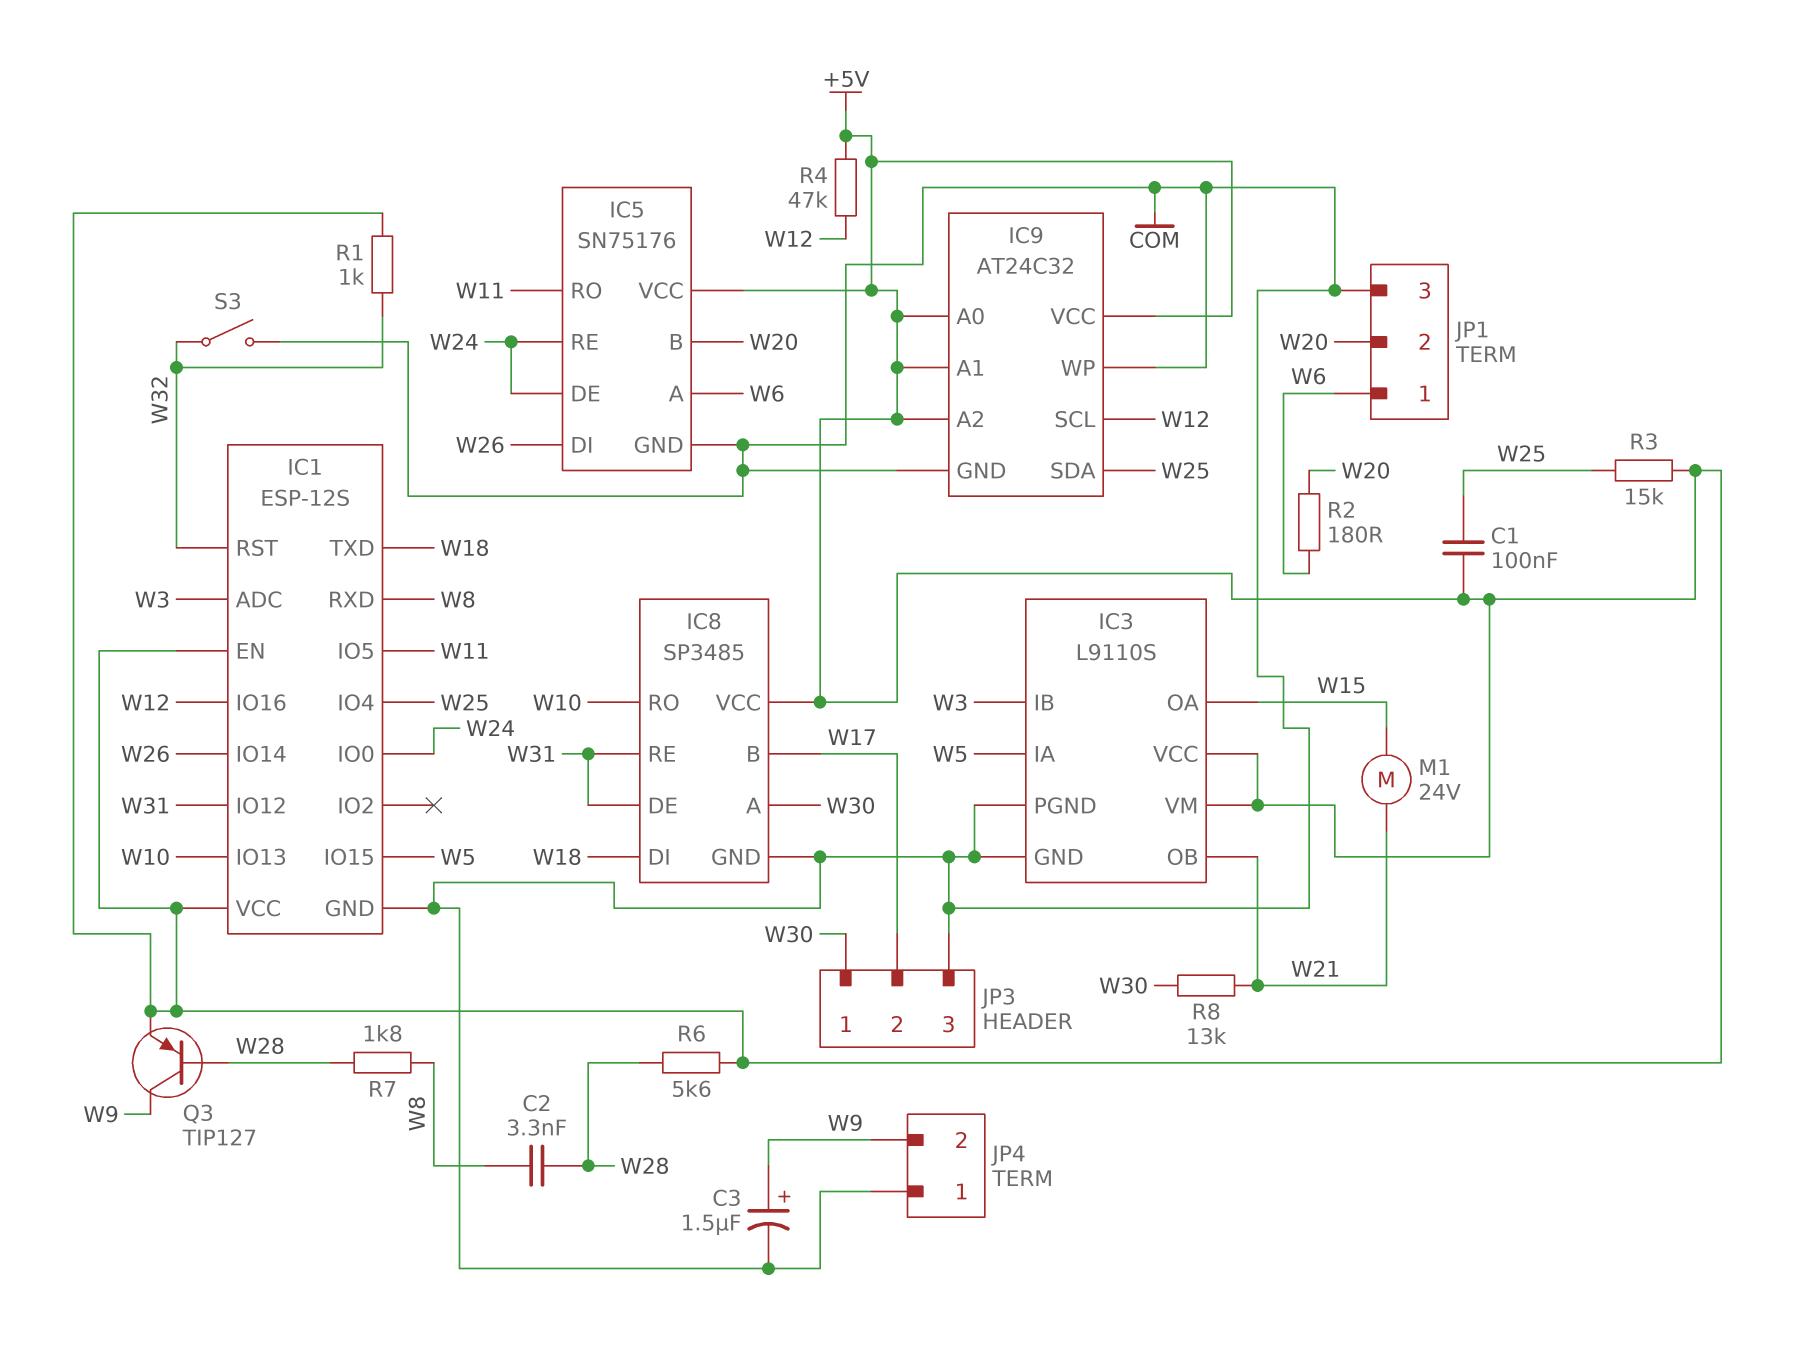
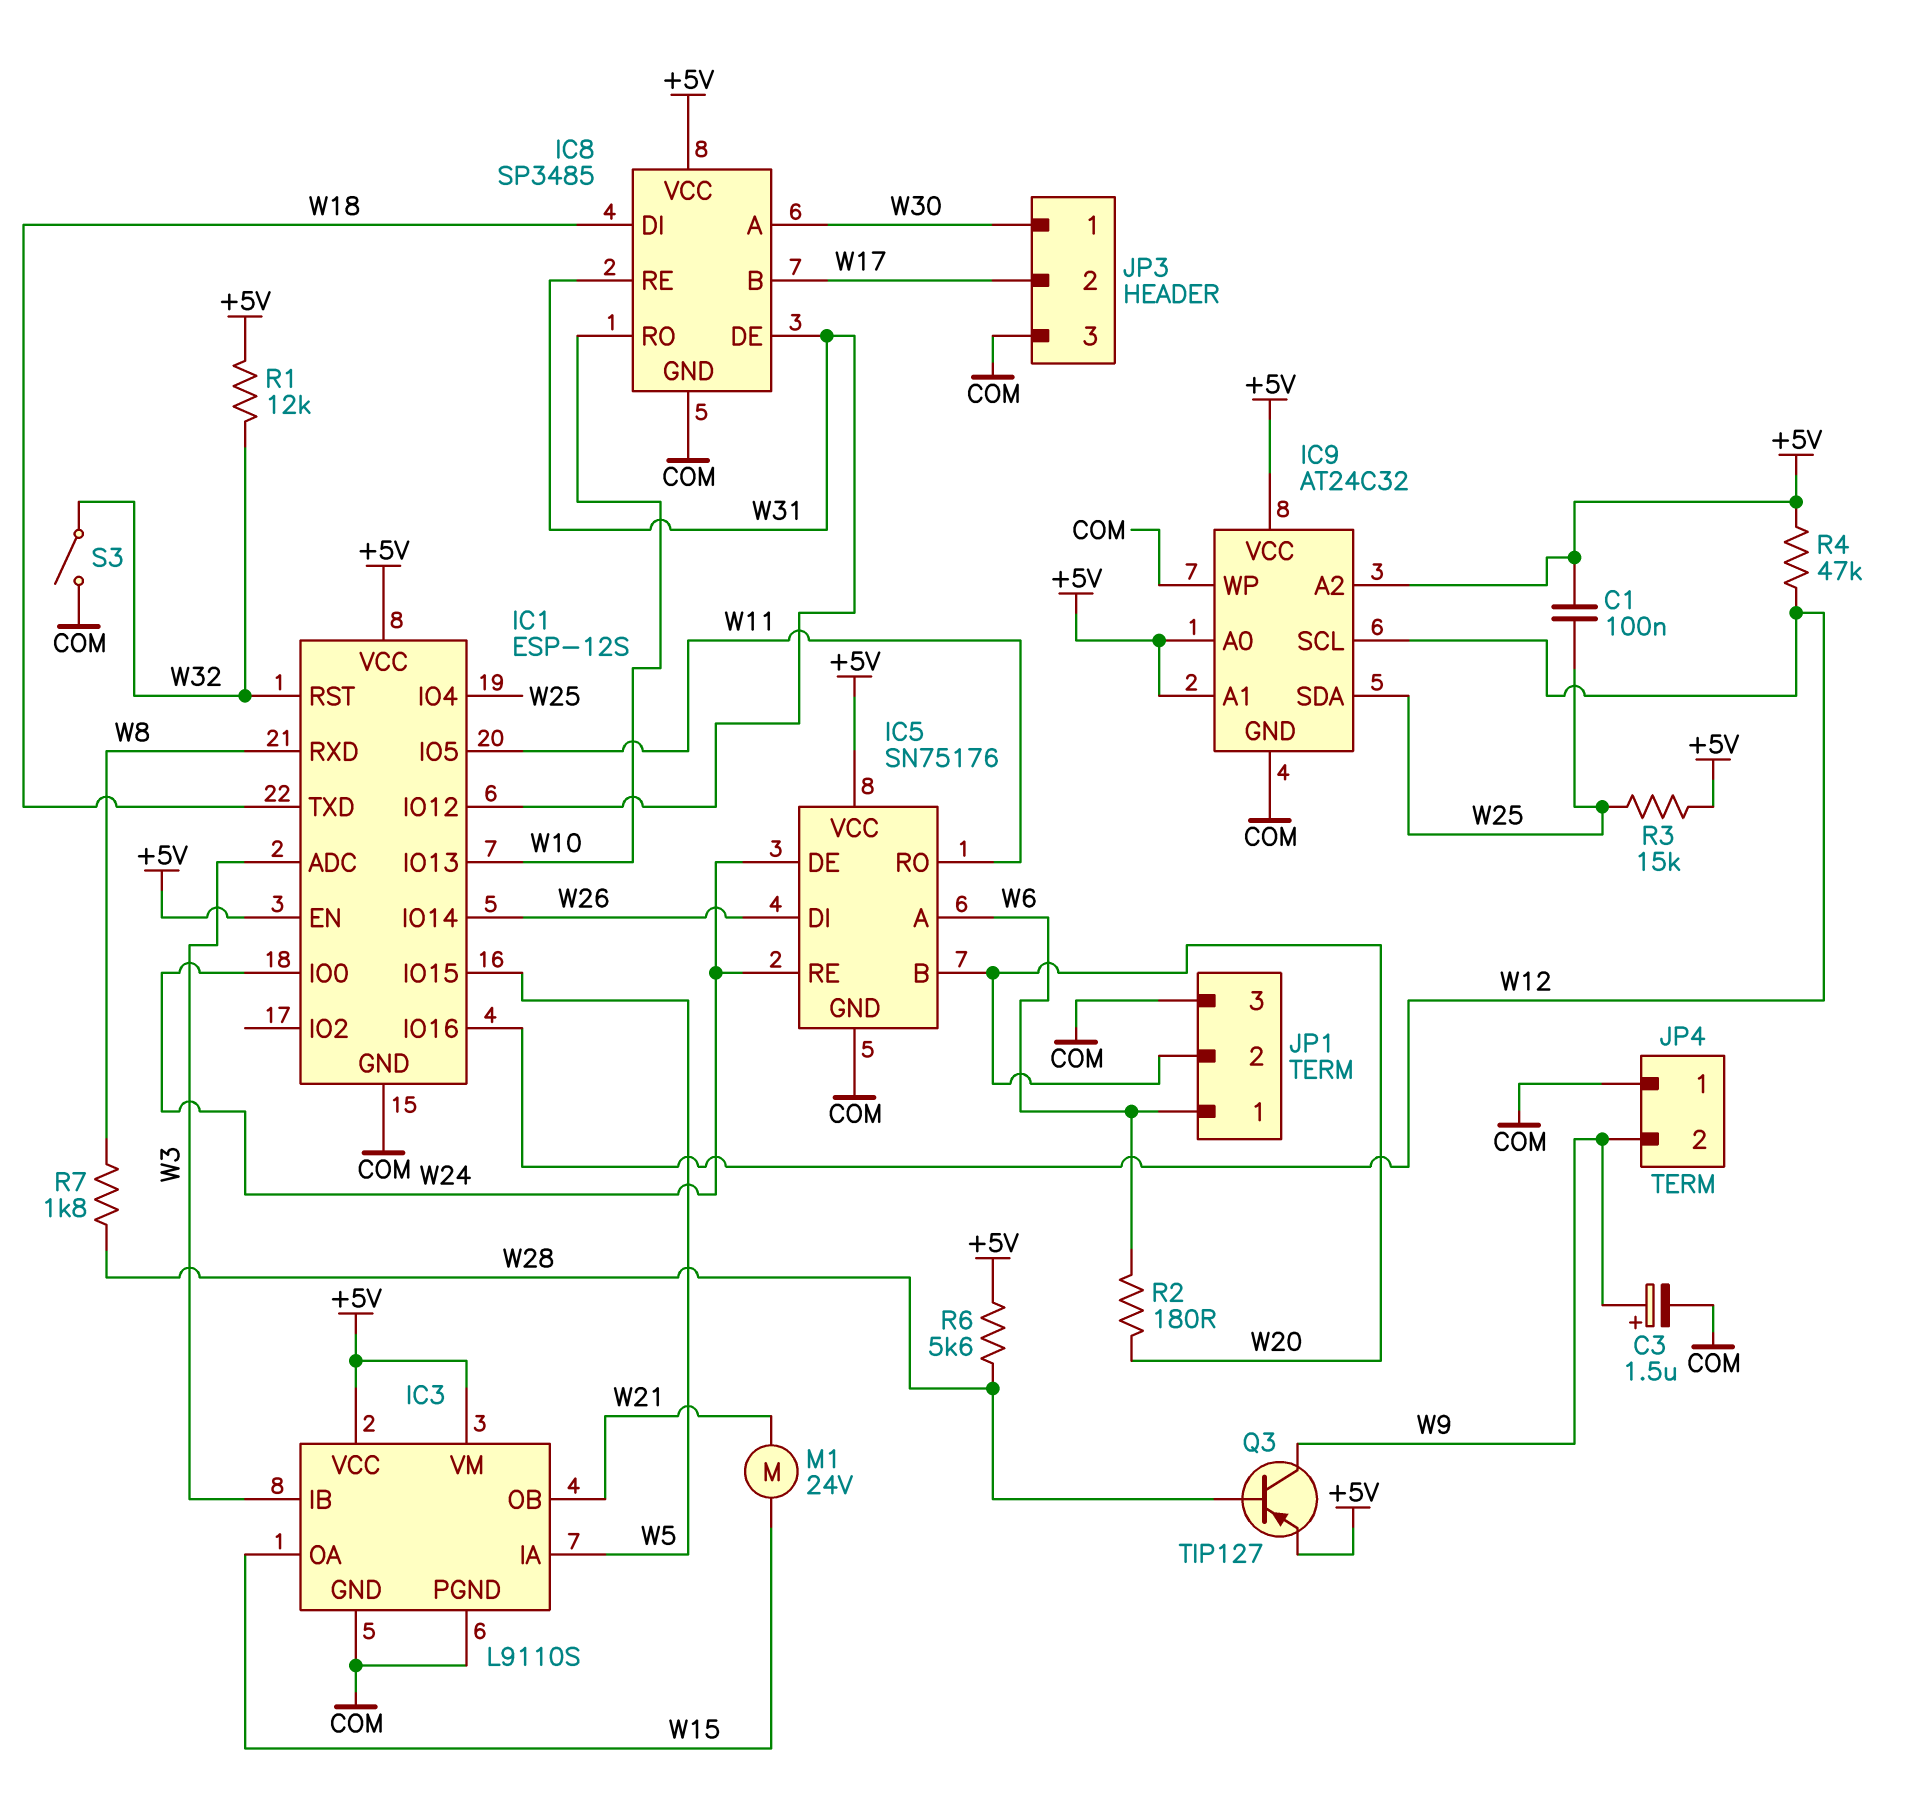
C2: 3.3nF (W8, W28) -> none
R1: 1k (+5V, W32) -> 12k (+5V, W32)
R8: 13k (W21, W30) -> none

